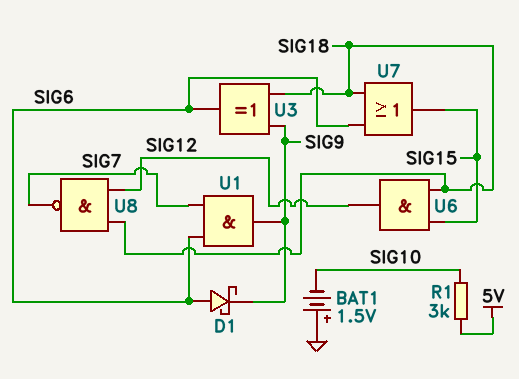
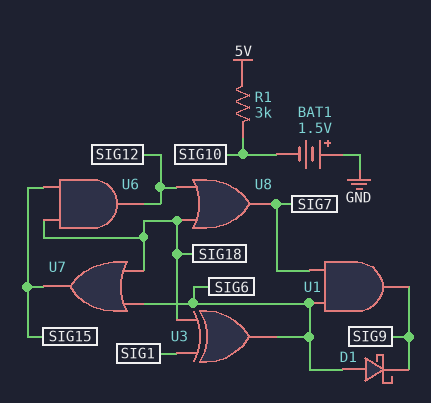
U3: XOR (in SIG9, in SIG18, out SIG6) -> XOR (in SIG1, in SIG18, out SIG6)
U8: NAND (in SIG12, in SIG18, out SIG7) -> OR (in SIG12, in SIG18, out SIG7)

